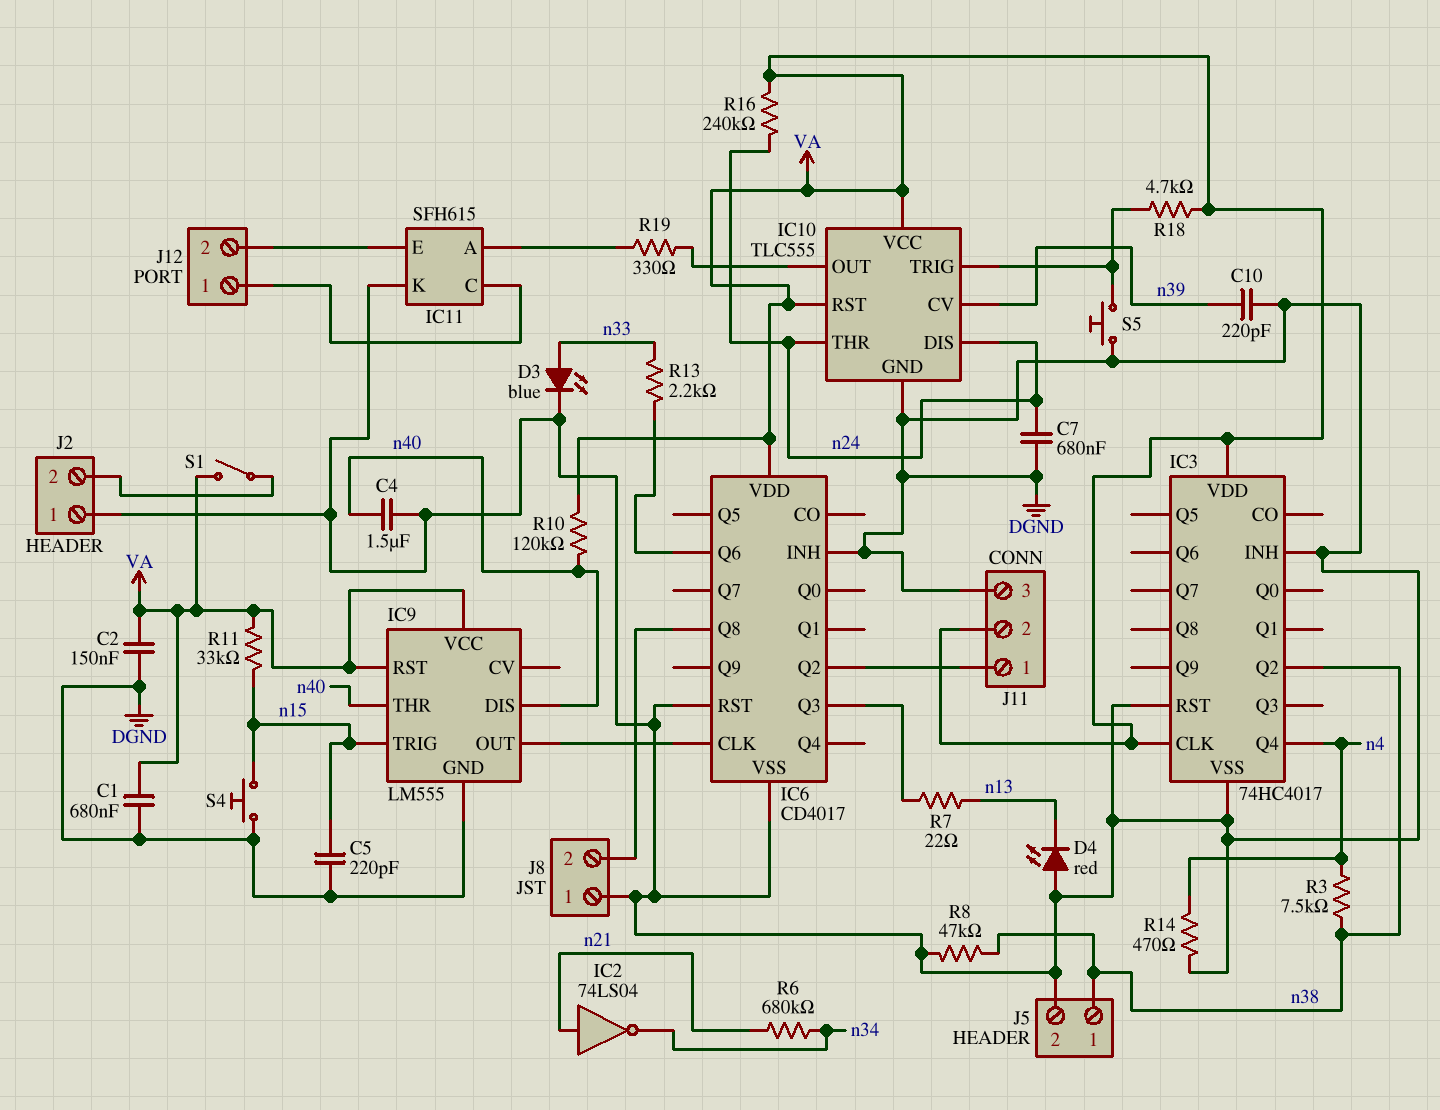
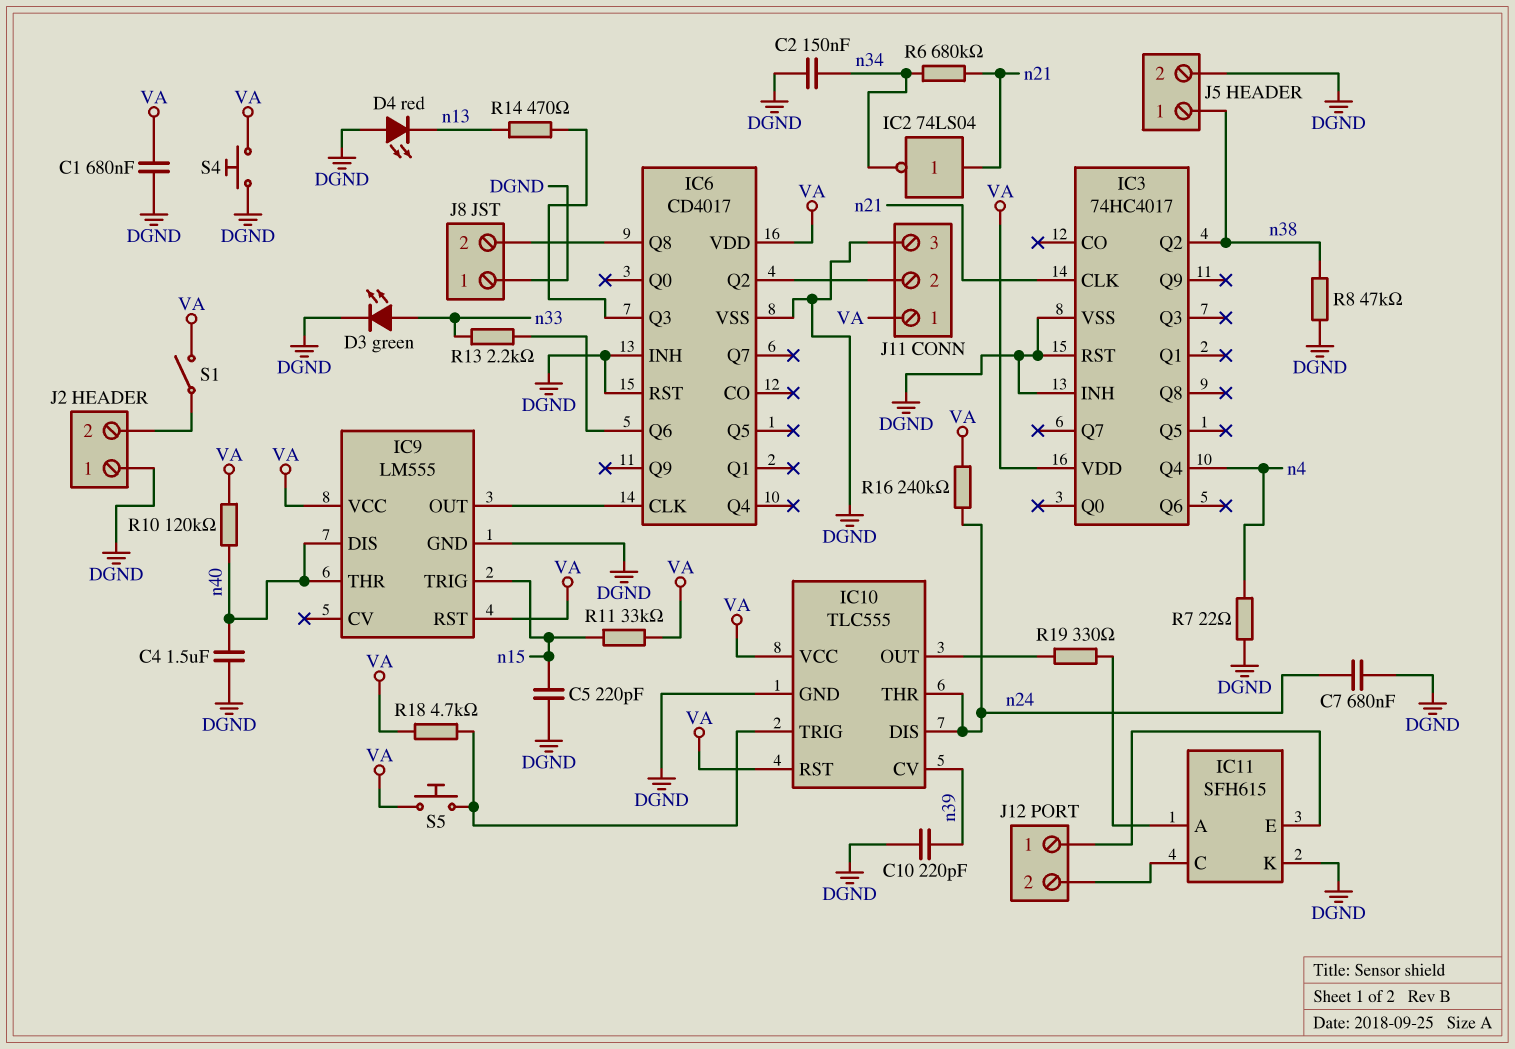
C2: 150nF (DGND, VA) -> 150nF (DGND, n34)
D3: LED blue (A n33, K DGND) -> LED green (A n33, K DGND)
IC3 pin CLK: VA -> n21
J11 pin 1: IC6/Q2 -> VA
J11 pin 2: VA -> IC6/Q2
J12 pin 1: IC11/C -> IC11/E
J12 pin 2: IC11/E -> IC11/C
R3: 7.5k (n4, n38) -> none
R7: 22 (IC6/Q3, n13) -> 22 (DGND, n4)
R14: 470 (DGND, n4) -> 470 (IC6/Q3, n13)
S4: button (DGND, n15) -> button (DGND, VA)
S5: button (DGND, IC10/TRIG) -> button (IC10/TRIG, VA)

